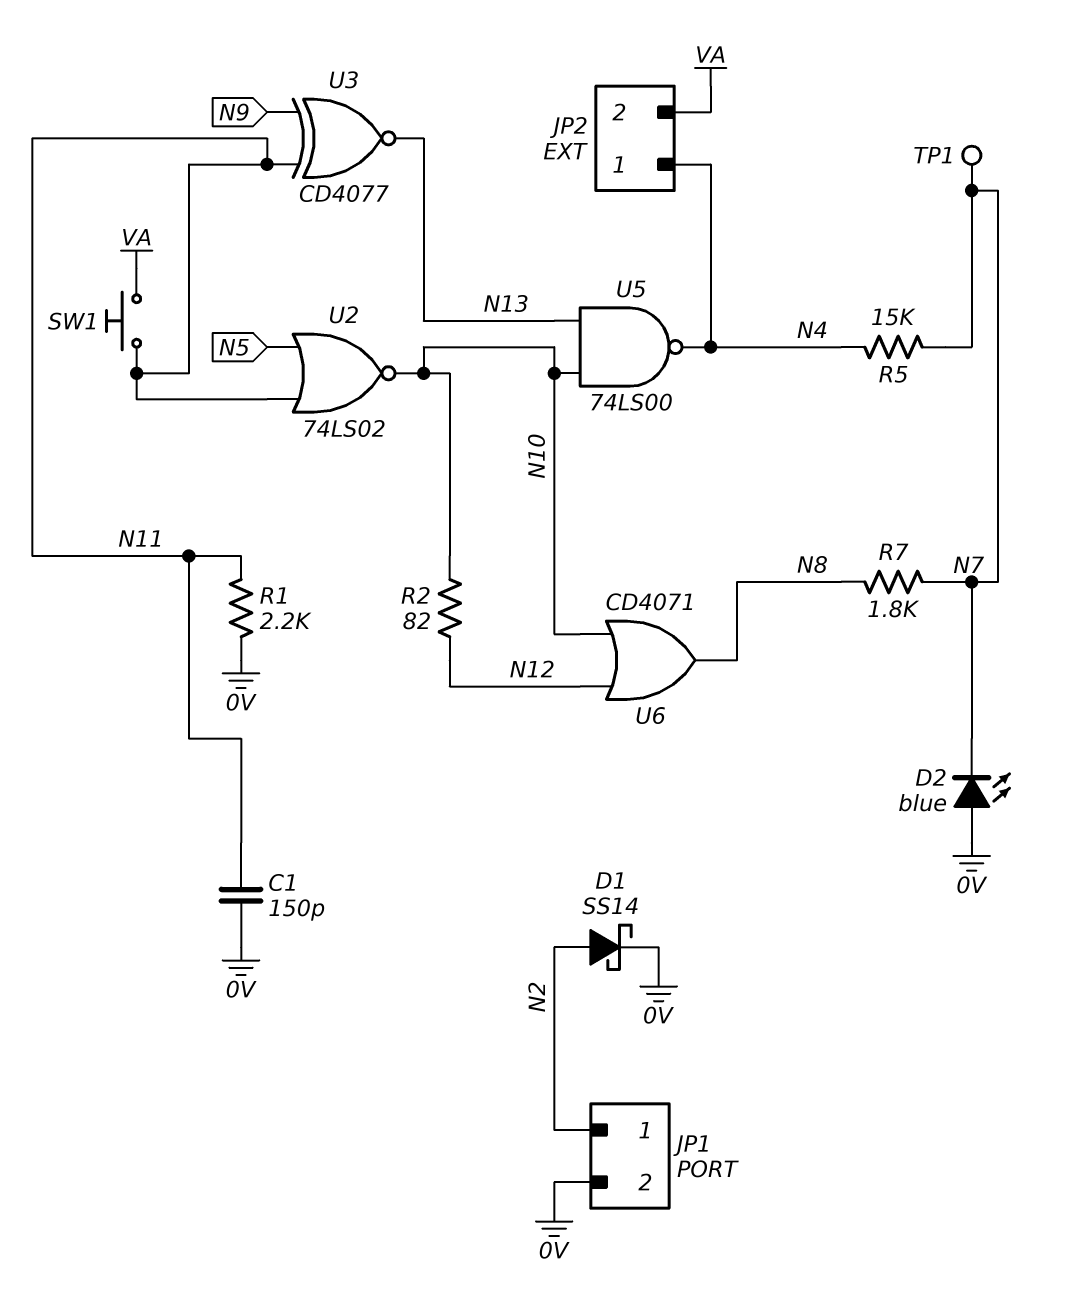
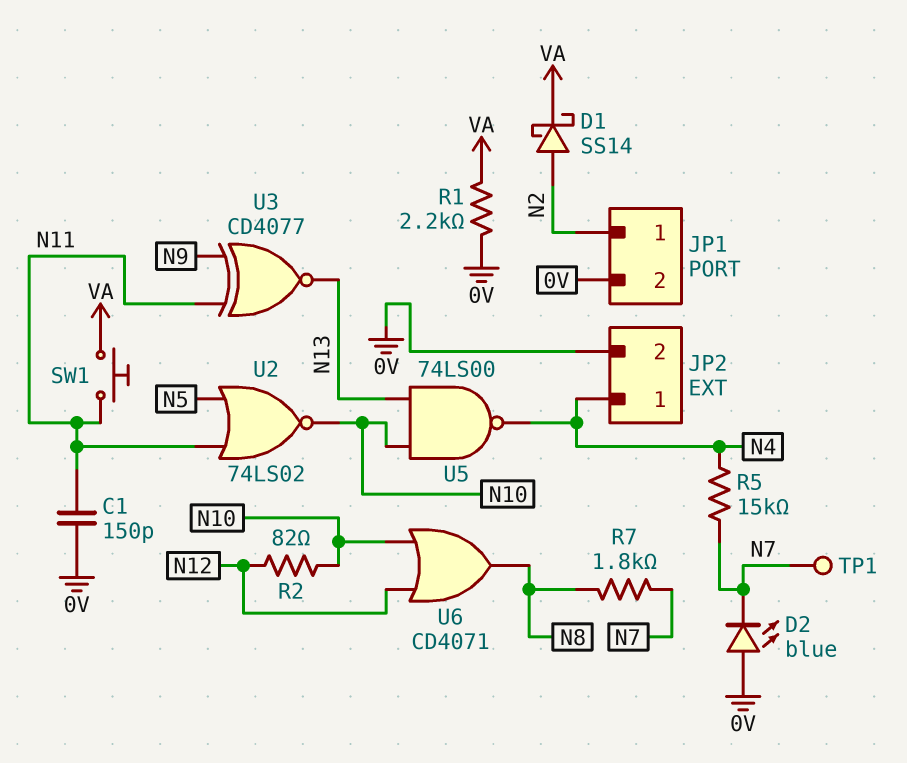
D1: schottky SS14 (A N2, K 0V) -> schottky SS14 (A N2, K VA)
JP2 pin 2: VA -> 0V
R1: 2.2k (0V, N11) -> 2.2k (0V, VA)

